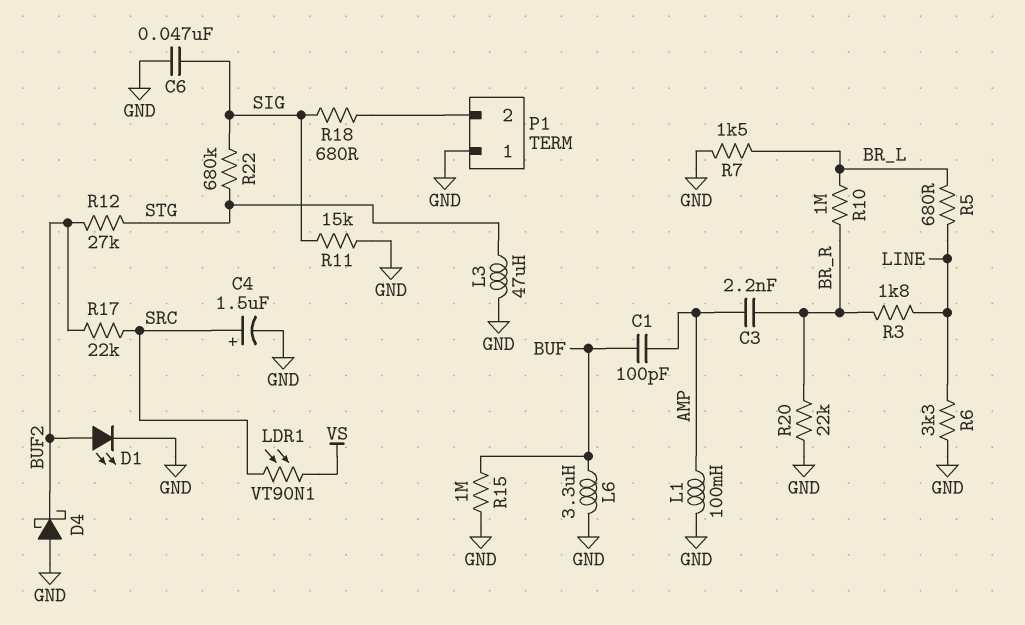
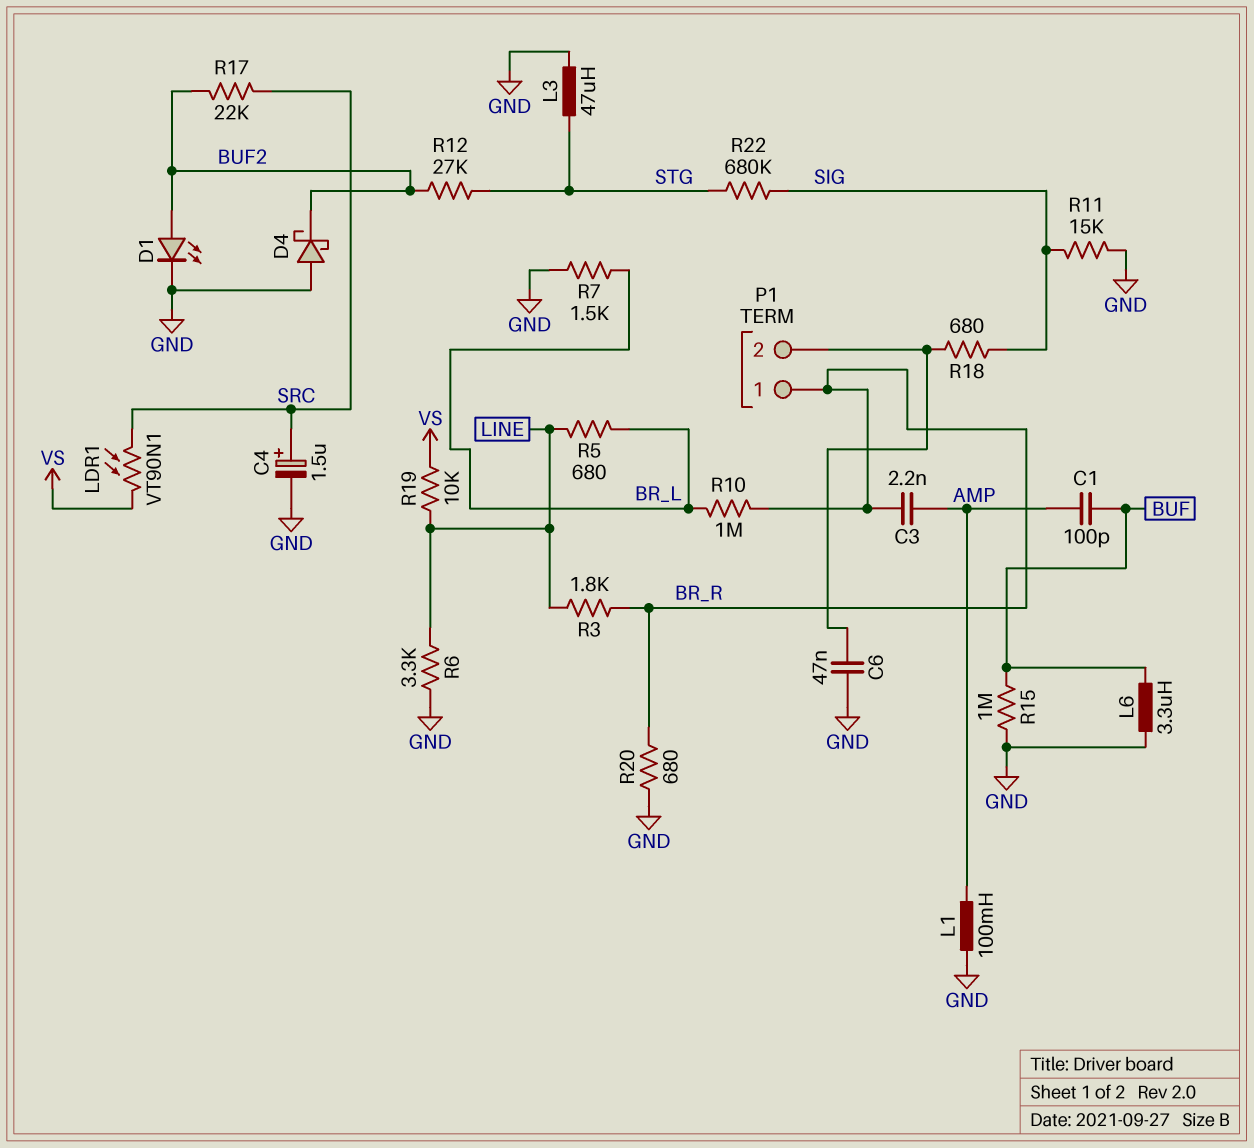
C6: 47nF (GND, SIG) -> 47nF (GND, P1/2)
P1 pin 1: GND -> BR_R
R19: none -> 10k (LINE, VS)
R20: 22k (BR_R, GND) -> 680 (BR_R, GND)

